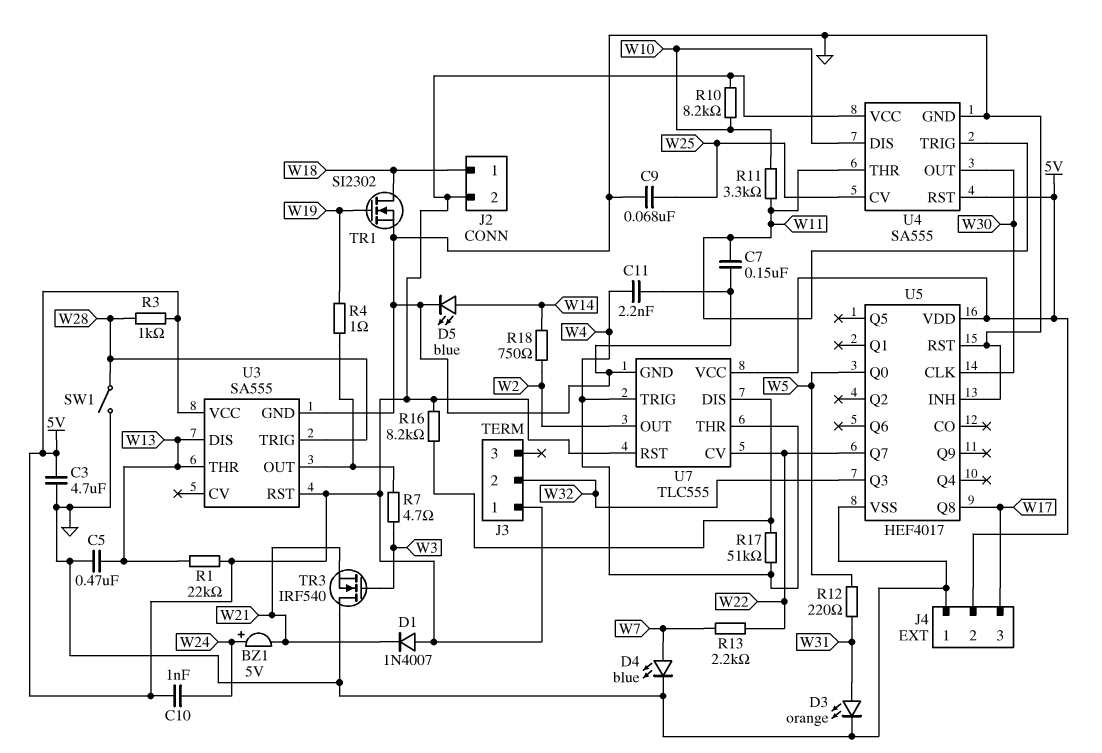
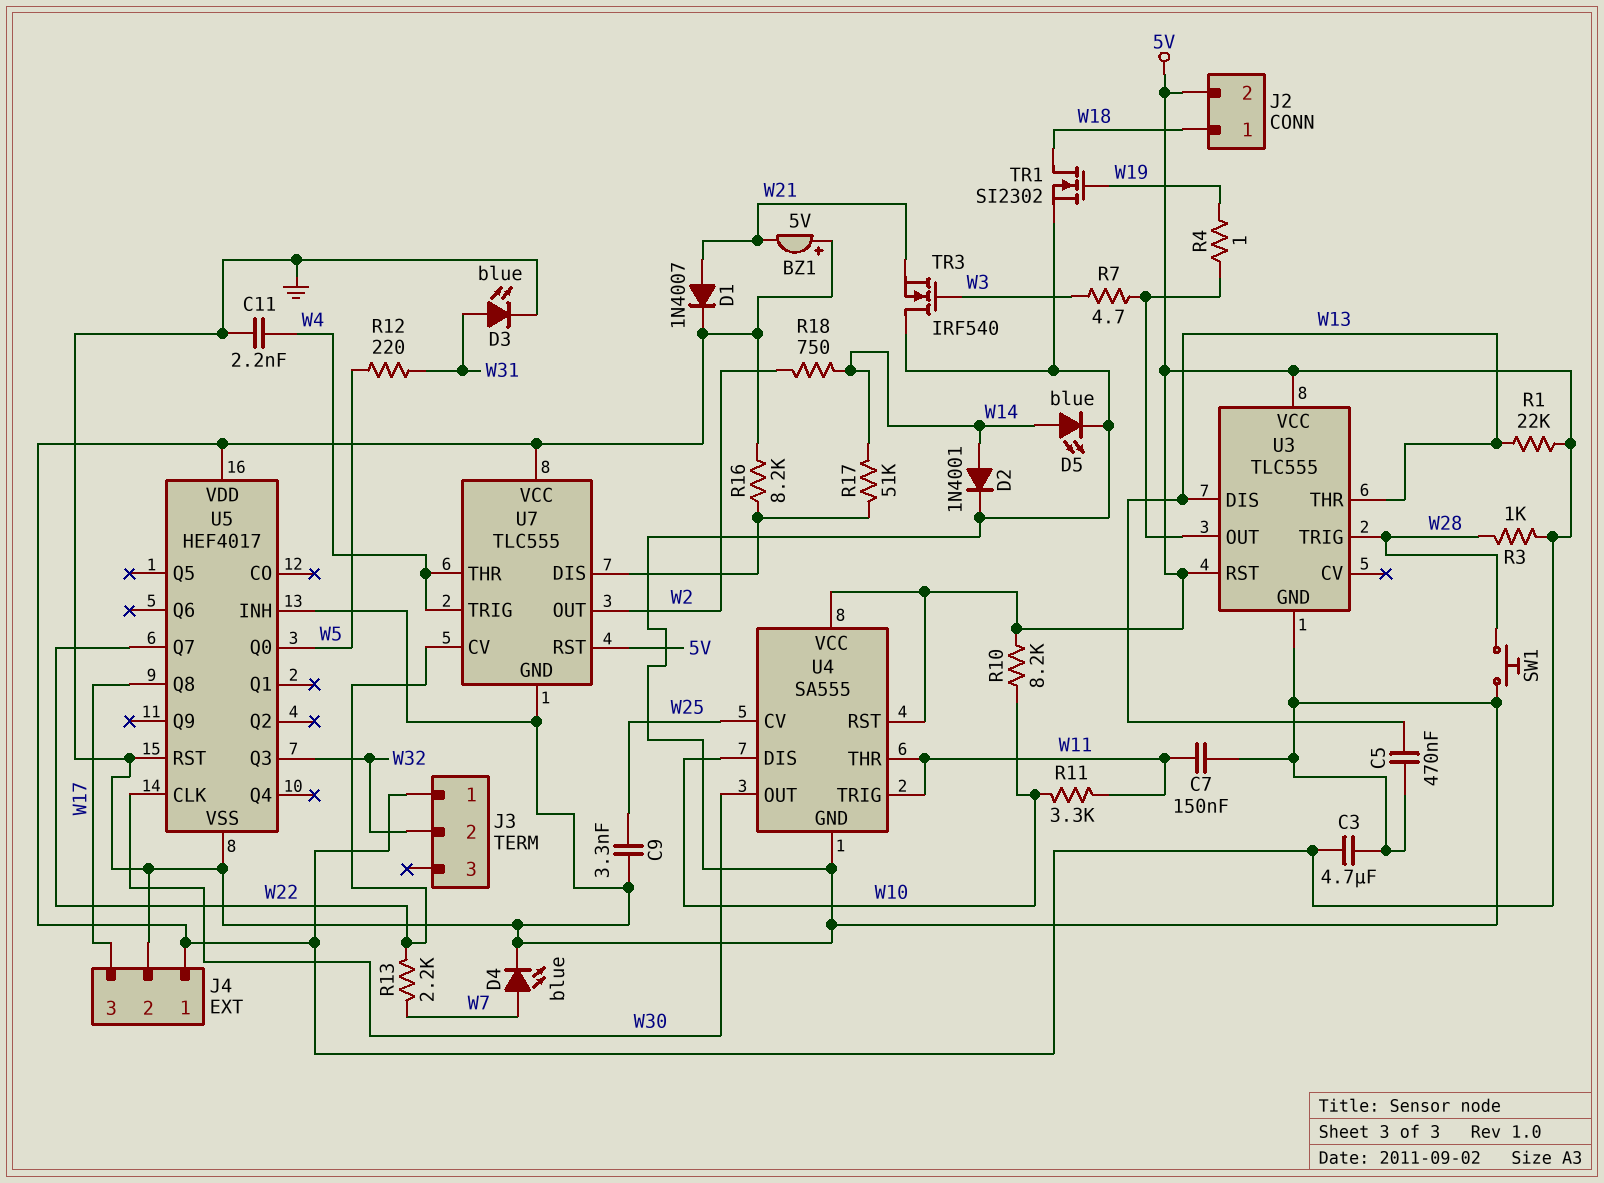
BZ1: buzzer 5V (plus W24, minus W21) -> buzzer 5V (plus 5V, minus W21)
C9: 68nF (GND, W25) -> 3.3nF (GND, W25)
C10: 1nF (5V, W24) -> none
D1: diode 1N4007 (A 5V, K W21) -> diode 1N4007 (A W21, K 5V)
D2: none -> diode 1N4001 (A W14, K GND)
D3: LED orange (A W31, K GND) -> LED blue (A W31, K GND)
J4 pin 1: GND -> 5V
J4 pin 2: 5V -> GND
R17: 51k (U7/DIS, W4) -> 51k (U7/DIS, W14)
SW1: switch (GND, W28) -> button (GND, W28)
U3: SA555 -> TLC555

